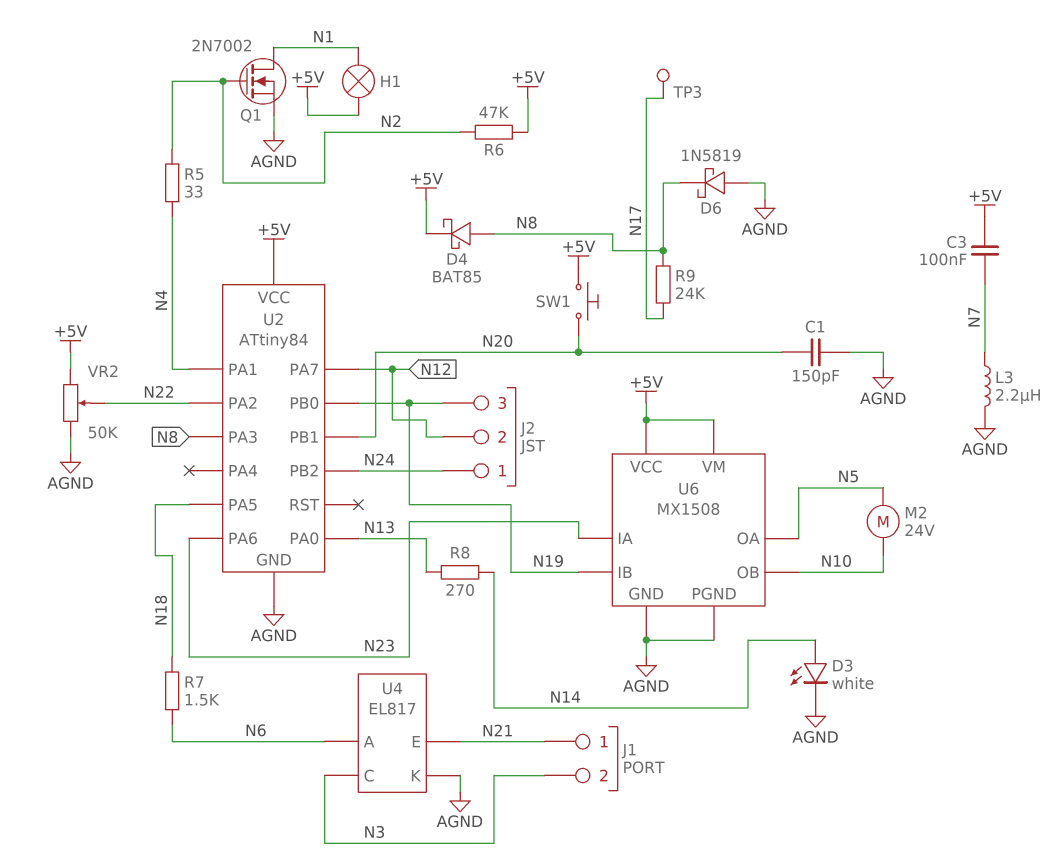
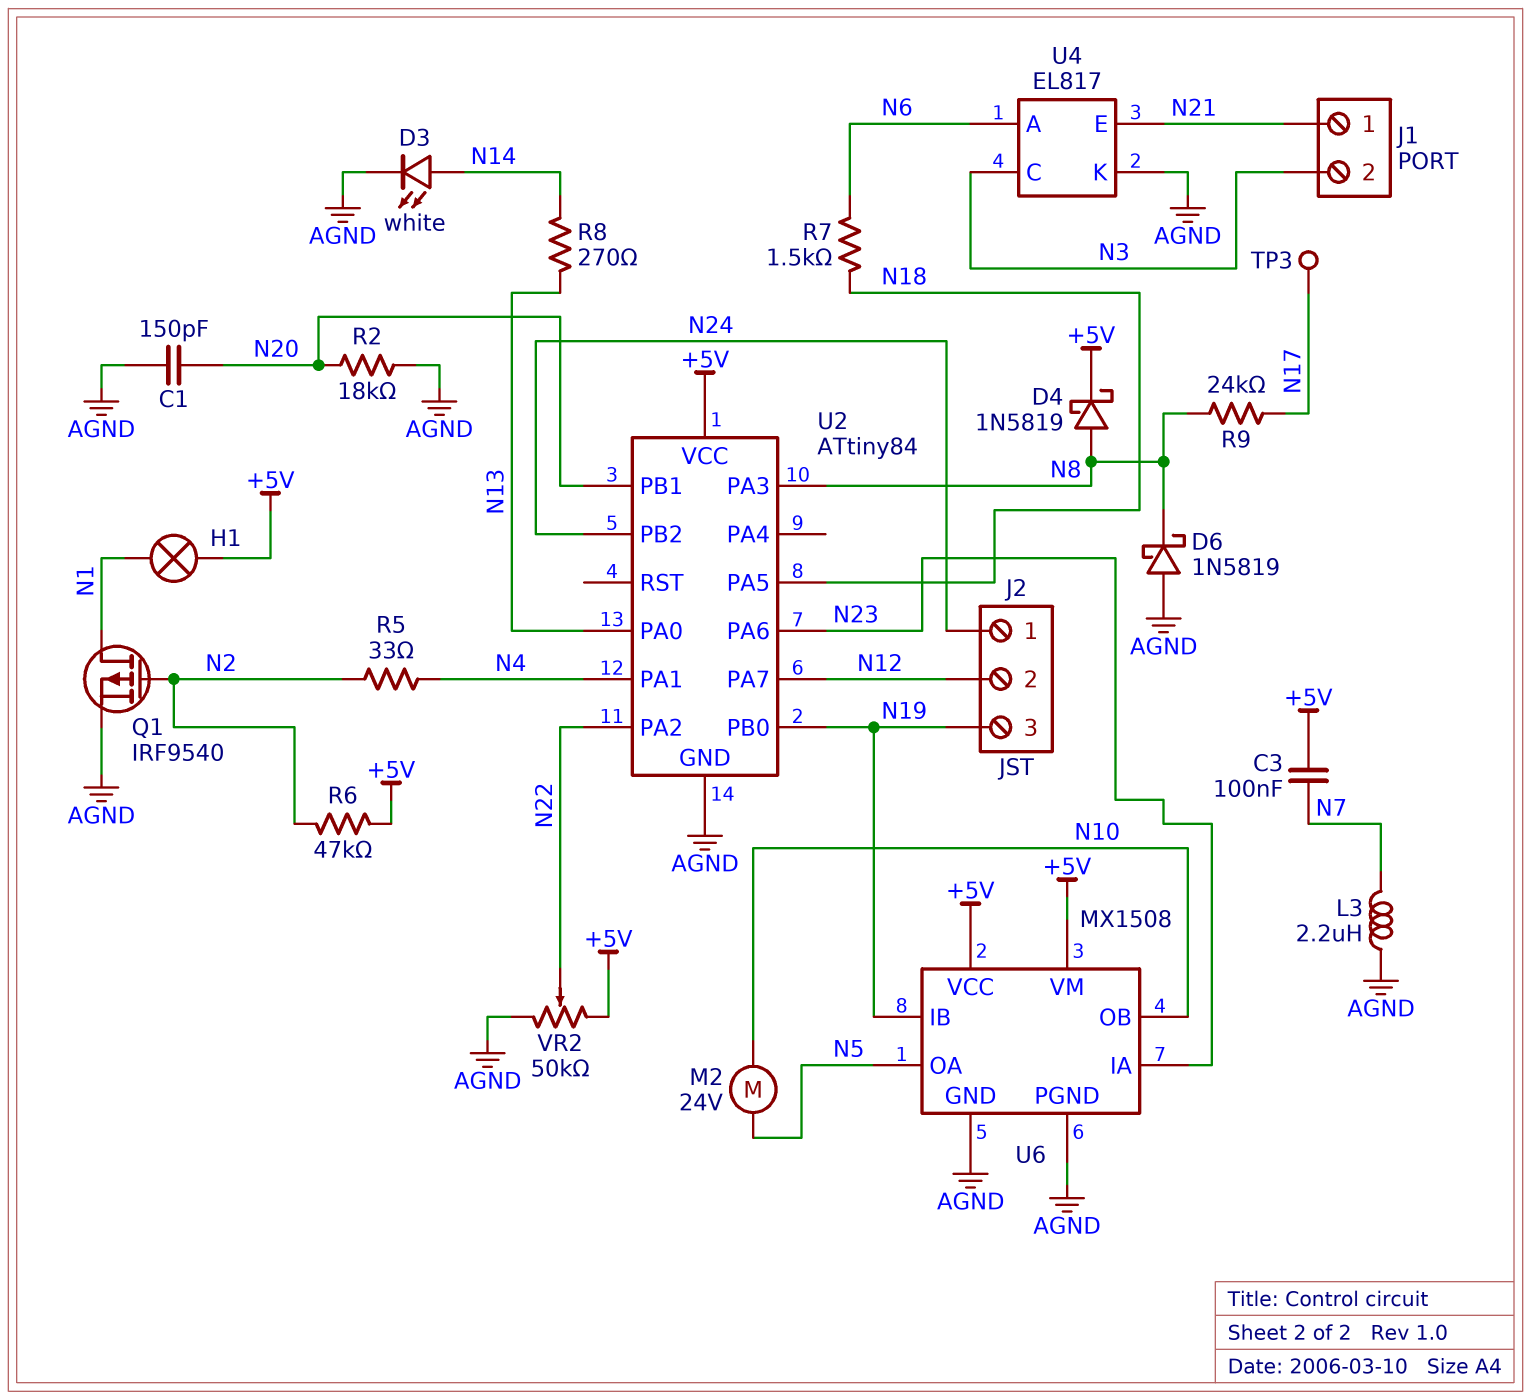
D4: schottky BAT85 (A N8, K +5V) -> schottky 1N5819 (A N8, K +5V)
Q1: NMOS 2N7002 (G N2, D N1, S AGND) -> PMOS IRF9540 (G N2, D N1, S AGND)
R2: none -> 18k (AGND, N20)
SW1: button (+5V, N20) -> none

